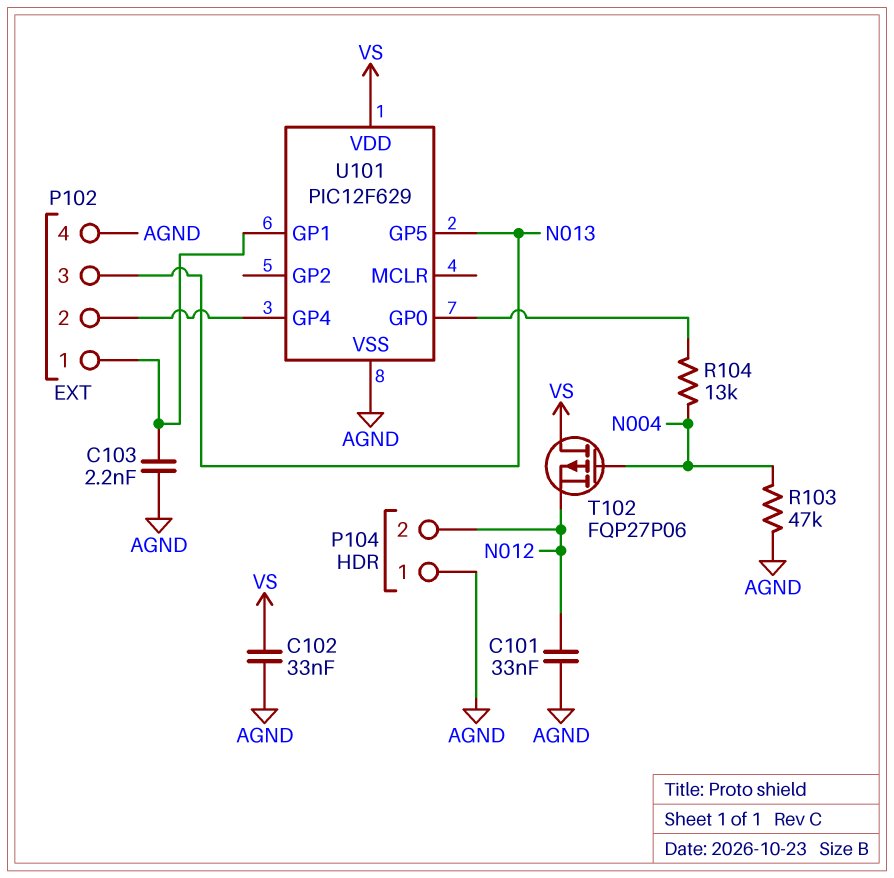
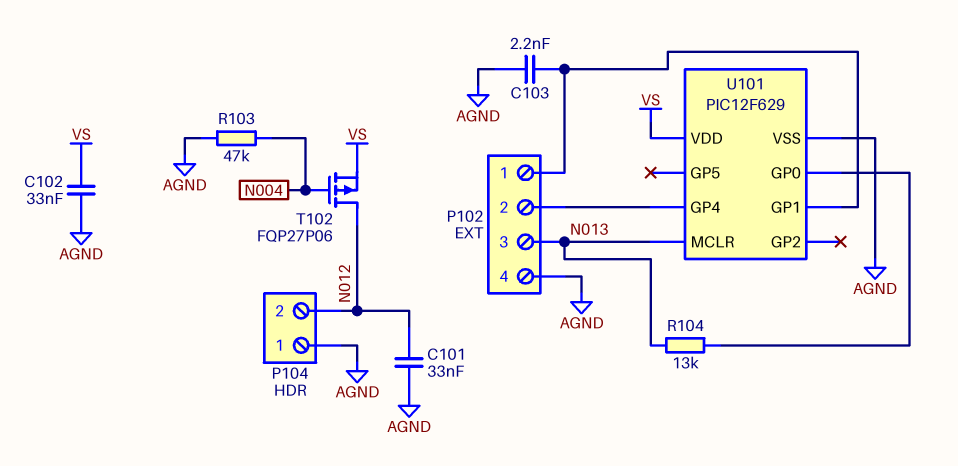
R104: 13k (N004, U101/GP0) -> 13k (N013, U101/GP0)
T102: PMOS FQP27P06 (G N004, D VS, S N012) -> PMOS FQP27P06 (G N004, D N012, S VS)
U101 pin GP5: N013 -> none
U101 pin MCLR: none -> N013

